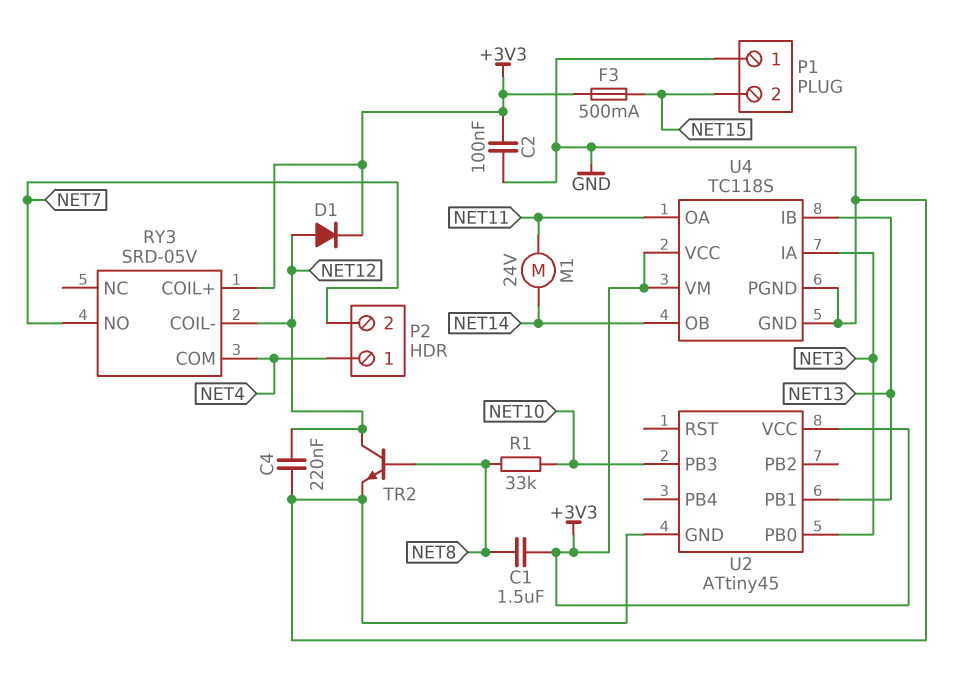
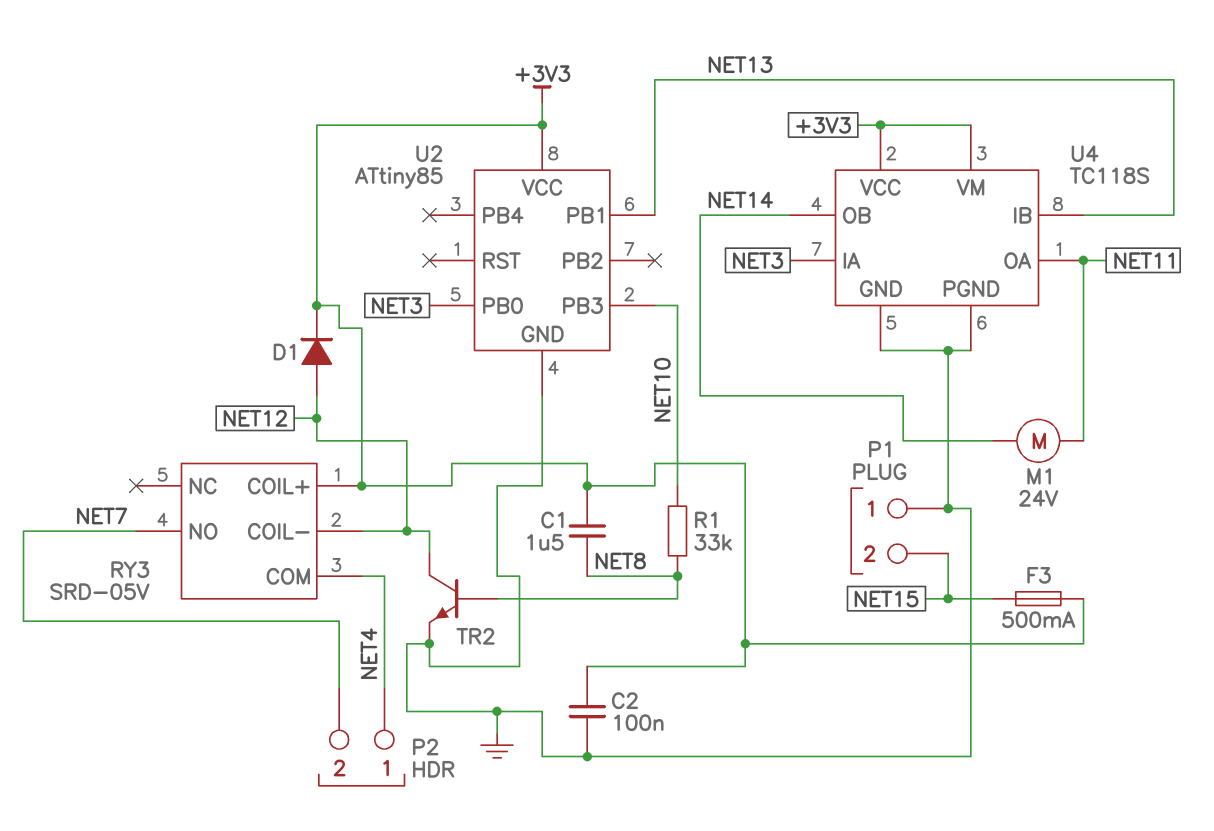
C4: 220nF (GND, NET12) -> none
U2: ATtiny45 -> ATtiny85

